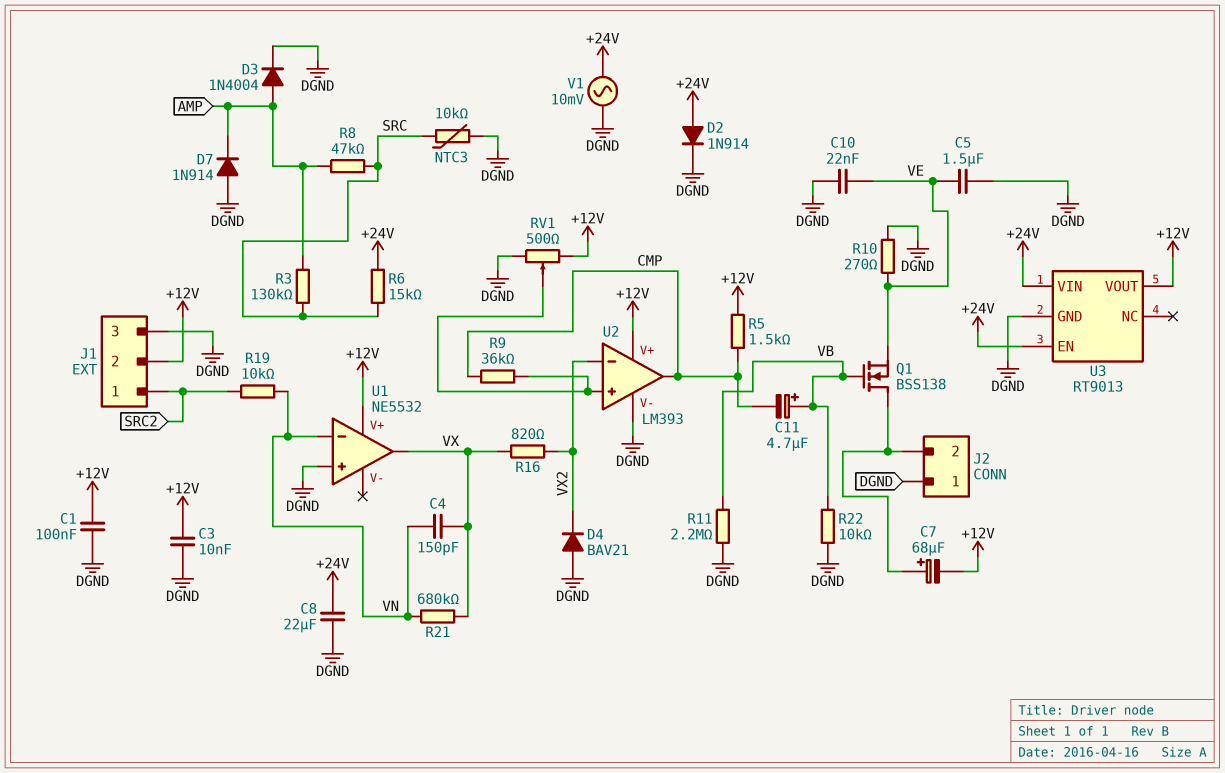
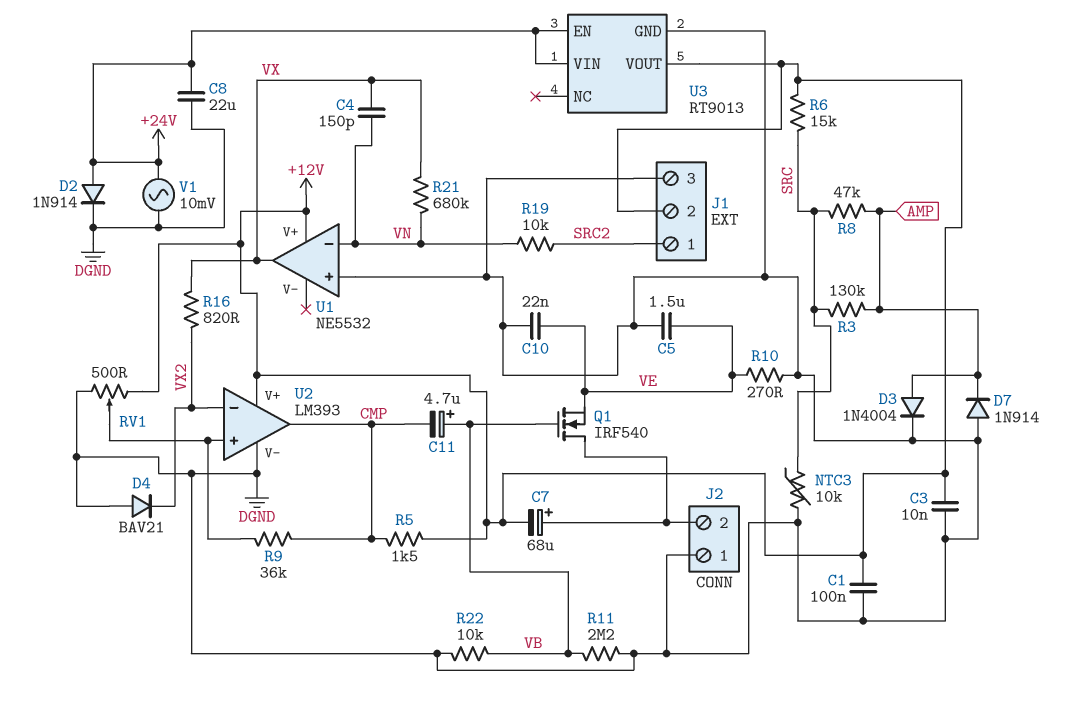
Q1: NMOS BSS138 (G VB, D J2/2, S VE) -> NMOS IRF540 (G VB, D J2/2, S VE)
R6: 15k (+24V, SRC) -> 15k (+12V, SRC)

